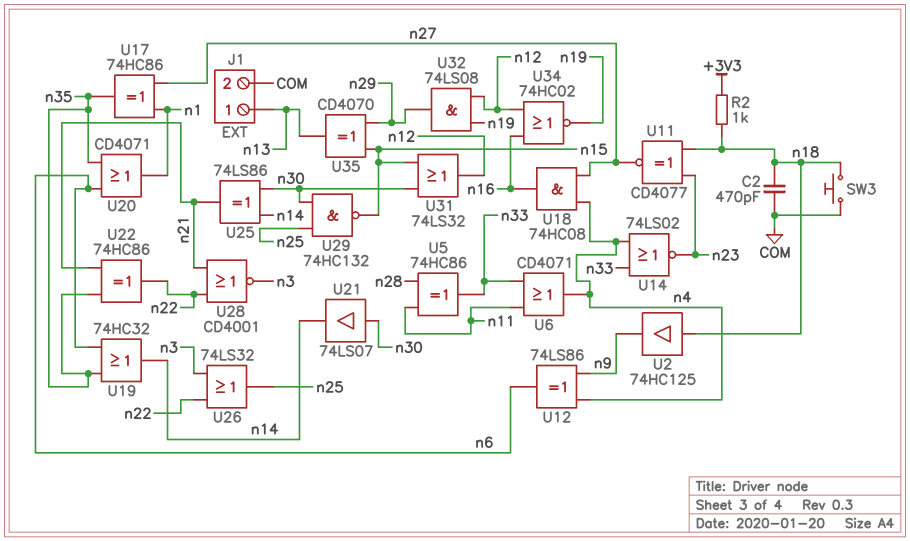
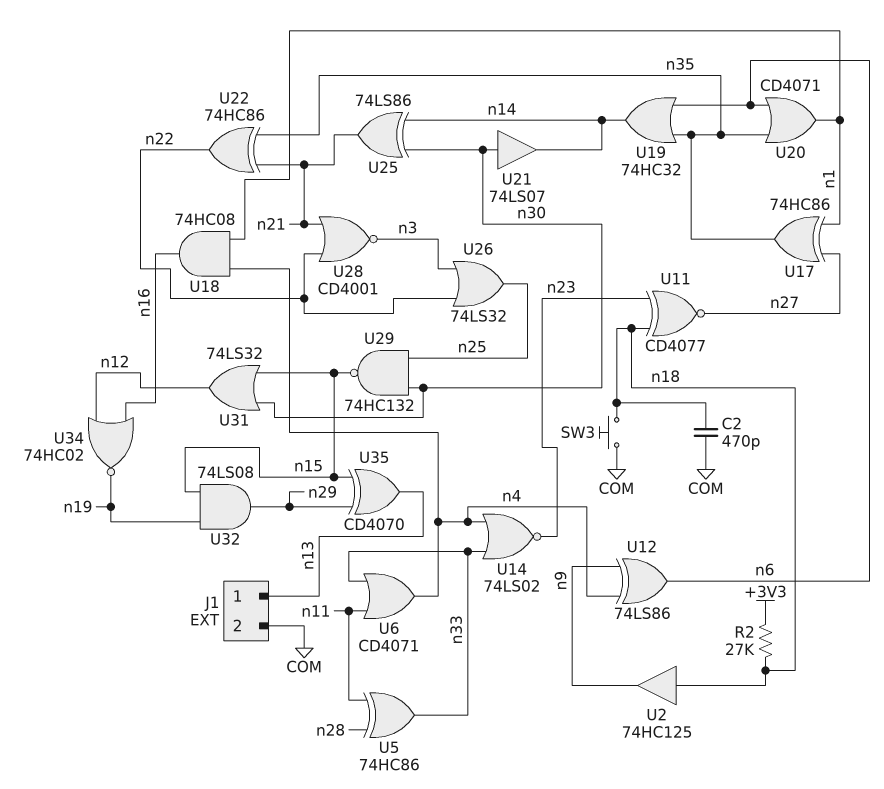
R2: 1k (+3V3, n18) -> 27k (+3V3, n18)
U18: AND 74HC08 (in n4, in n27, out n16) -> AND 74HC08 (in n1, in n4, out n16)
U32: AND 74LS08 (in n12, in n19, out n29) -> AND 74LS08 (in n15, in n19, out n29)

